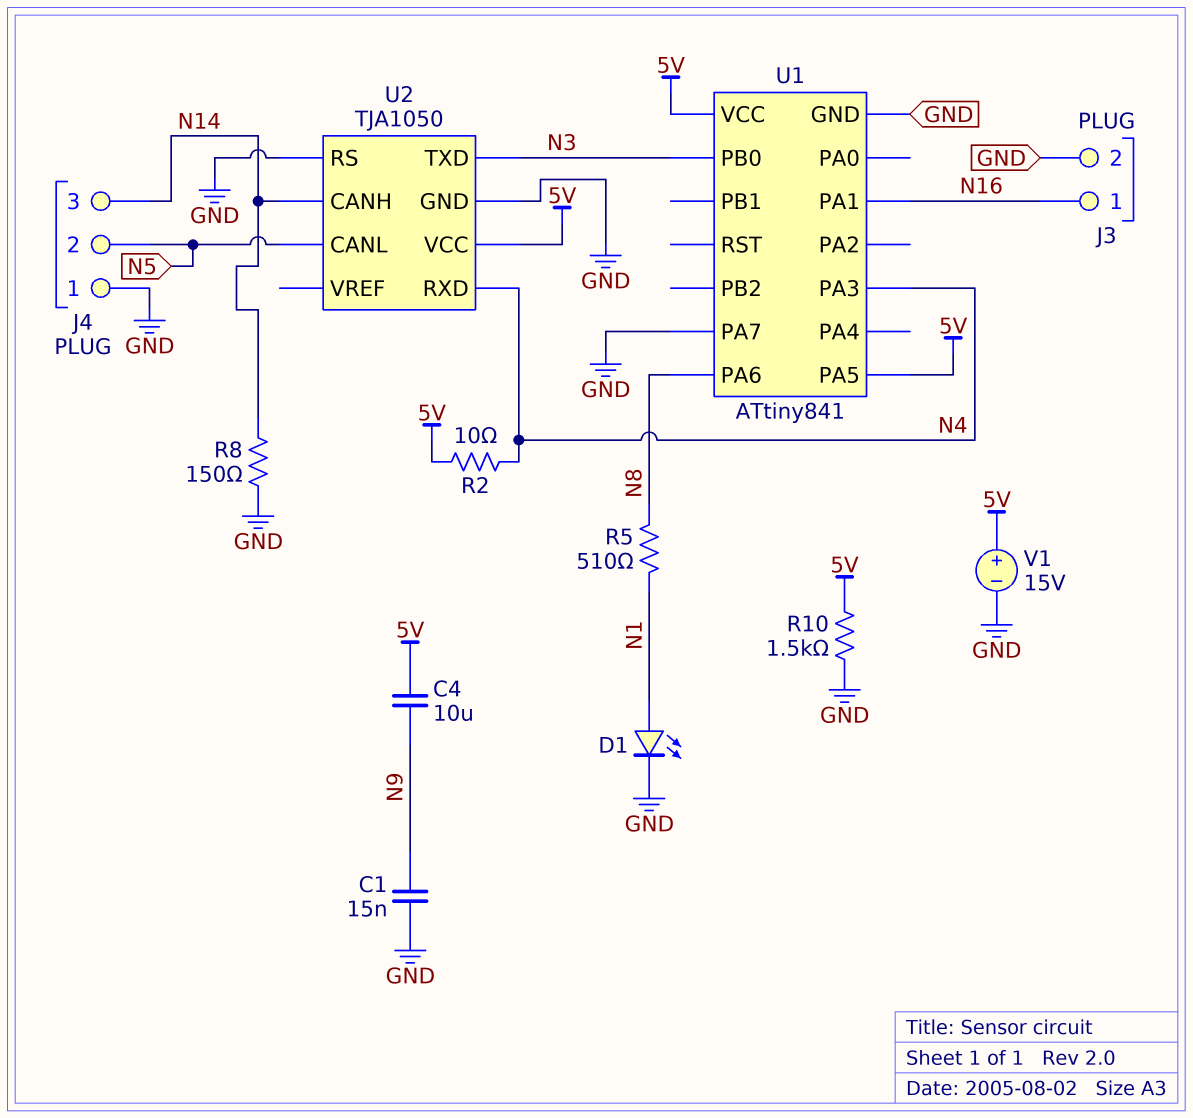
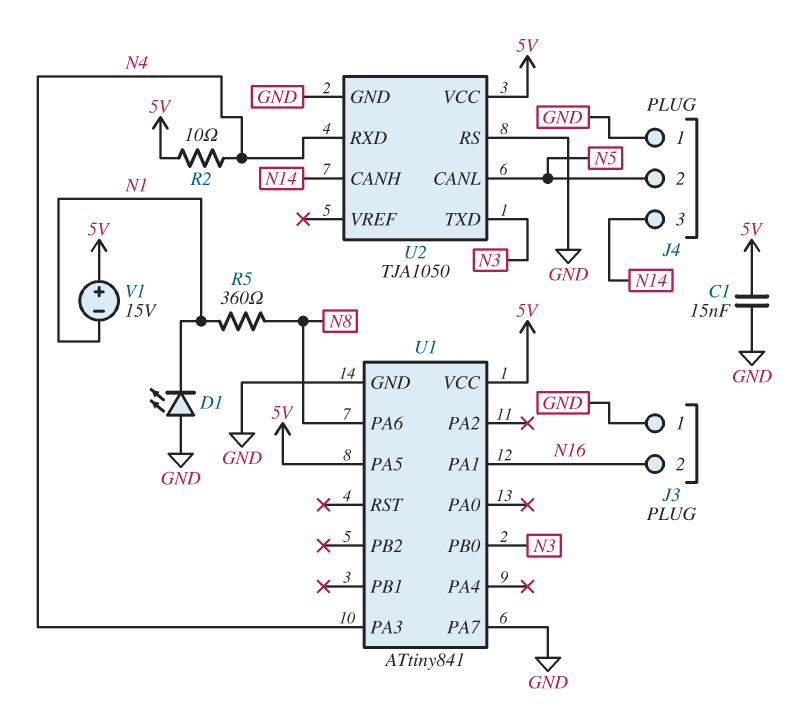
C1: 15nF (GND, N9) -> 15nF (5V, GND)
C4: 10uF (5V, N9) -> none
D1: LED (A N1, K GND) -> LED (A GND, K N1)
J3 pin 1: N16 -> GND
J3 pin 2: GND -> N16
R5: 510 (N1, N8) -> 360 (N1, N8)
R8: 150 (GND, N14) -> none
R10: 1.5k (5V, GND) -> none
V1: 15V (plus 5V, minus GND) -> 15V (plus 5V, minus N1)

